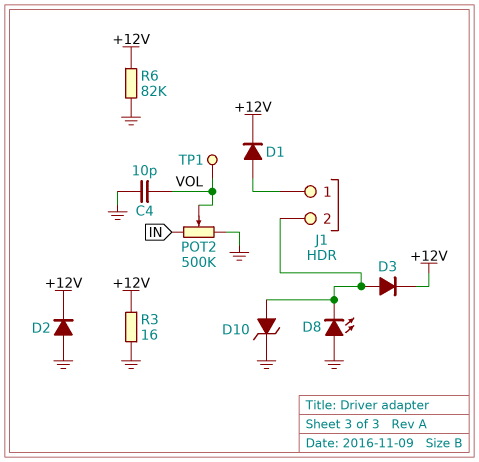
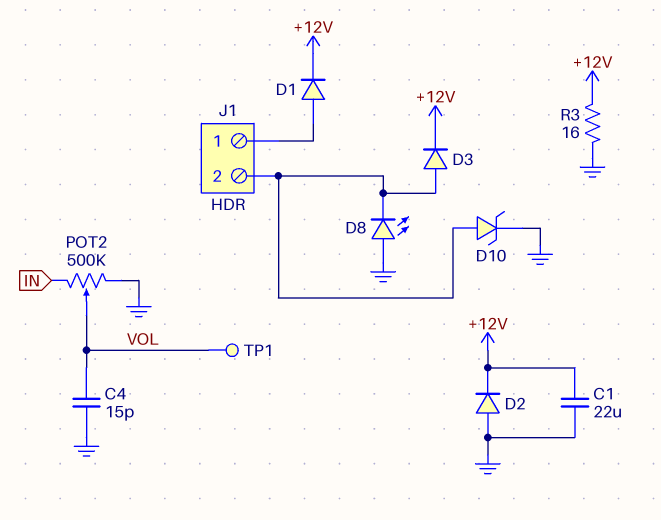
C1: none -> 22uF (+12V, GND)
C4: 10pF (GND, VOL) -> 15pF (GND, VOL)
R6: 82k (+12V, GND) -> none

